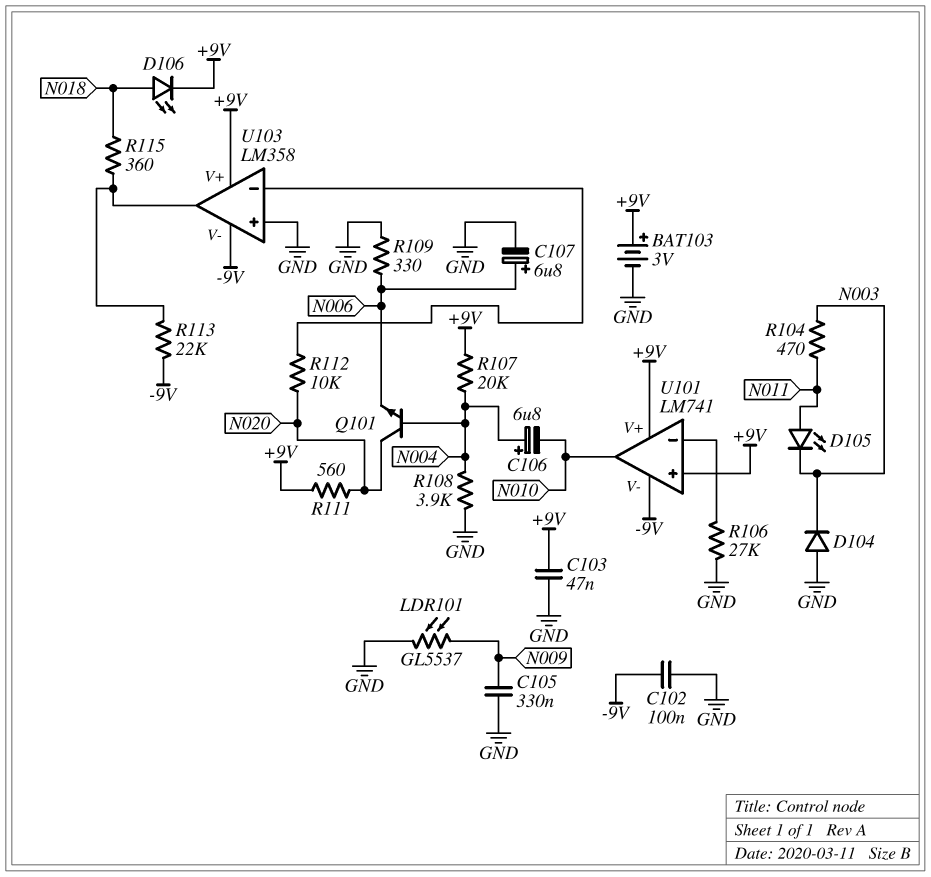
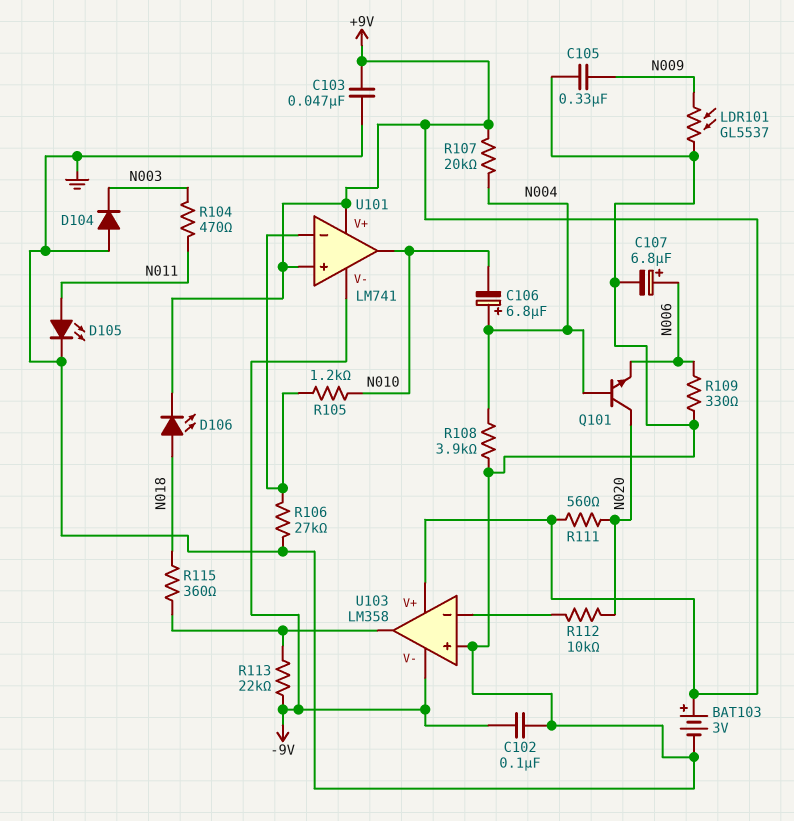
D105: LED (A N011, K N003) -> LED (A N011, K GND)
R105: none -> 1.2k (N010, U101/in-)

